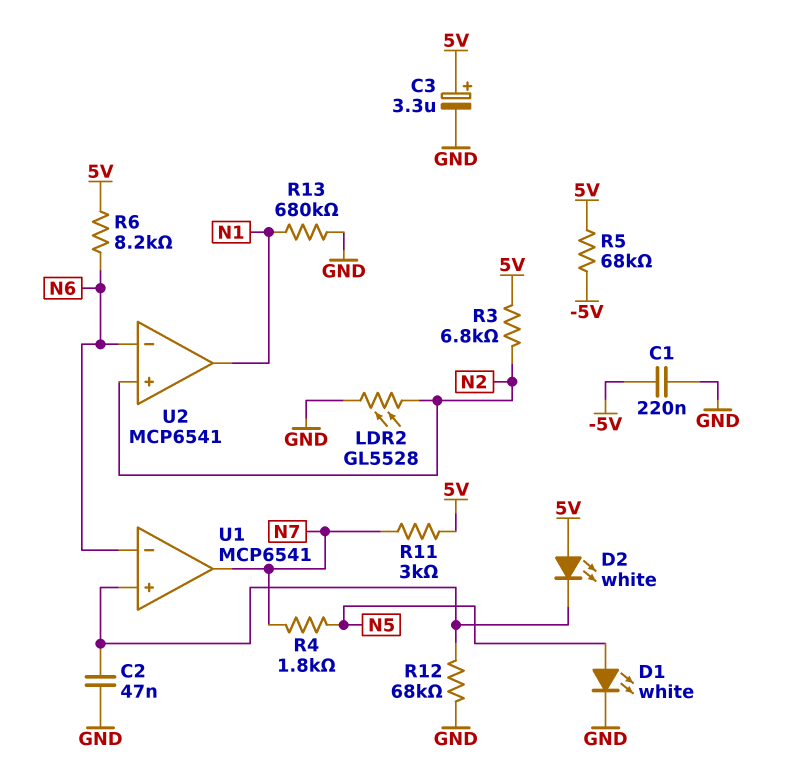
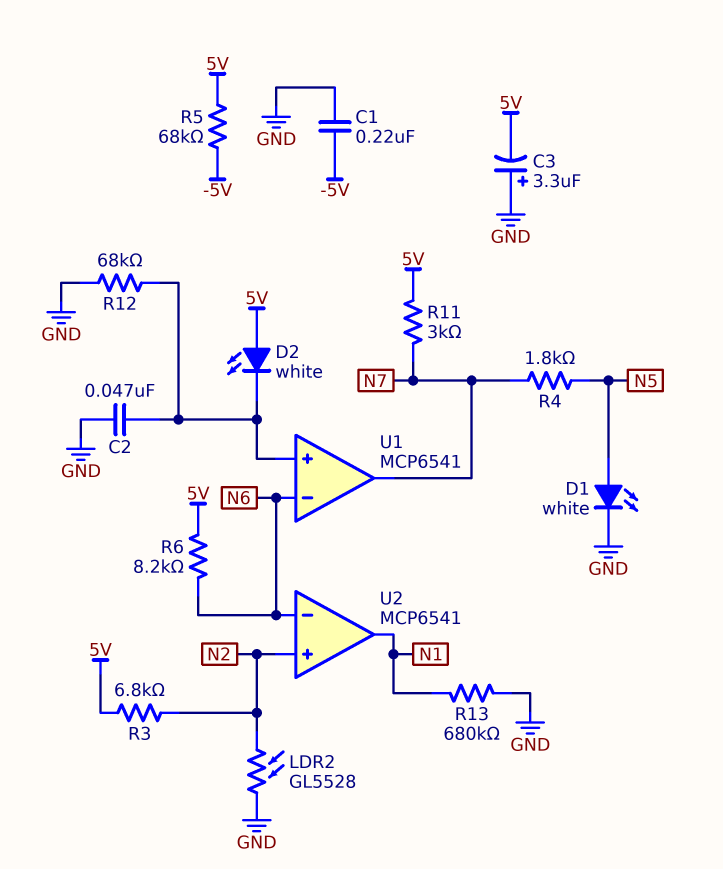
C3: 3.3uF (plus 5V, minus GND) -> 3.3uF (plus GND, minus 5V)

